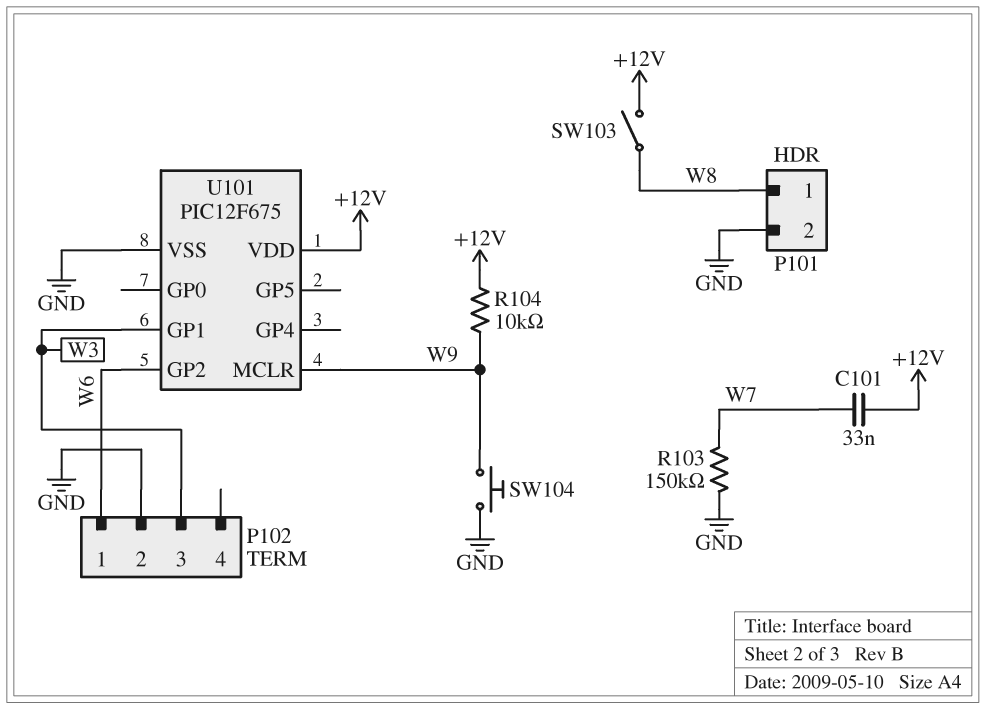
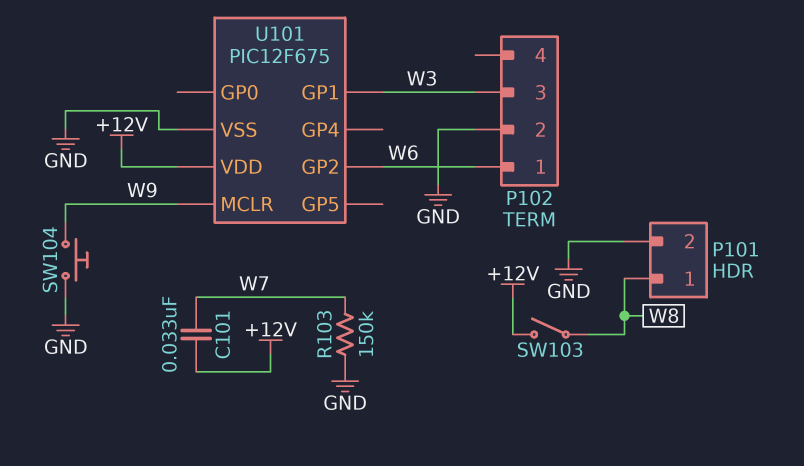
R104: 10k (+12V, W9) -> none

